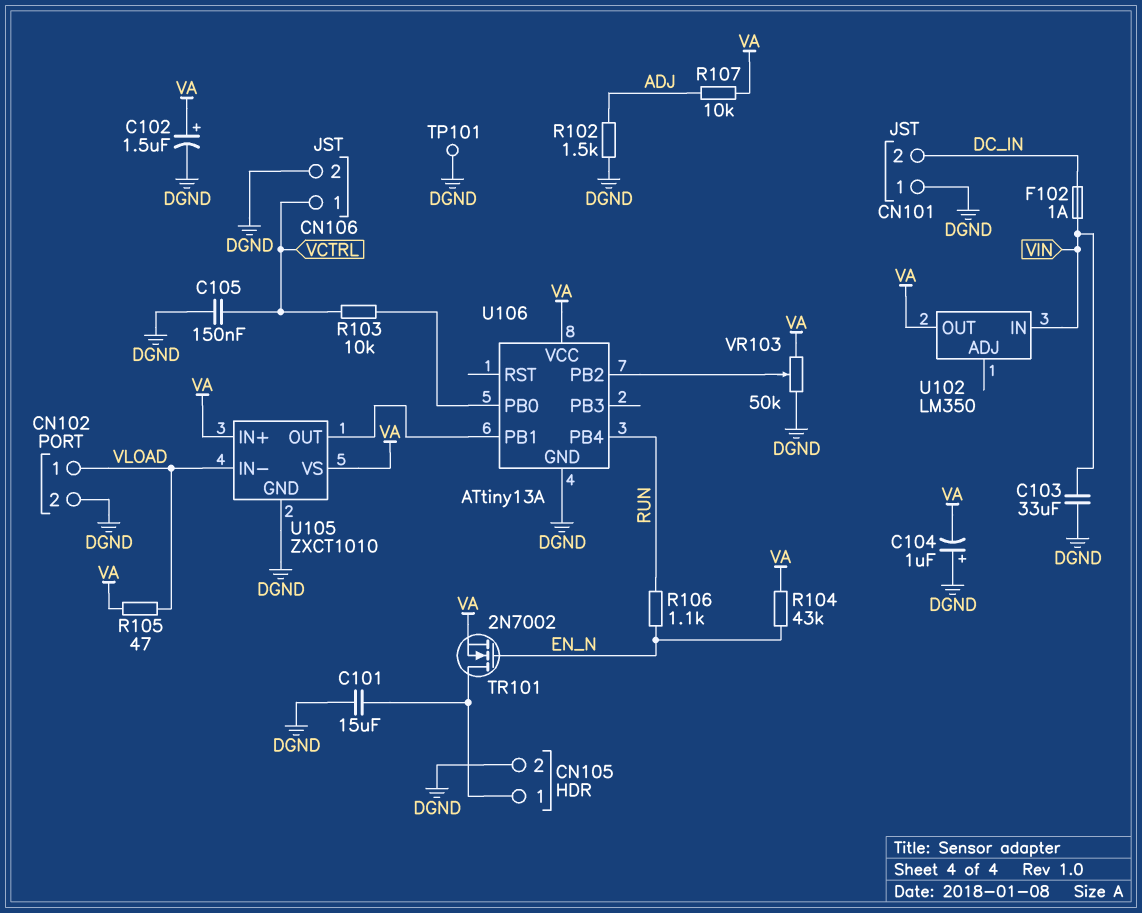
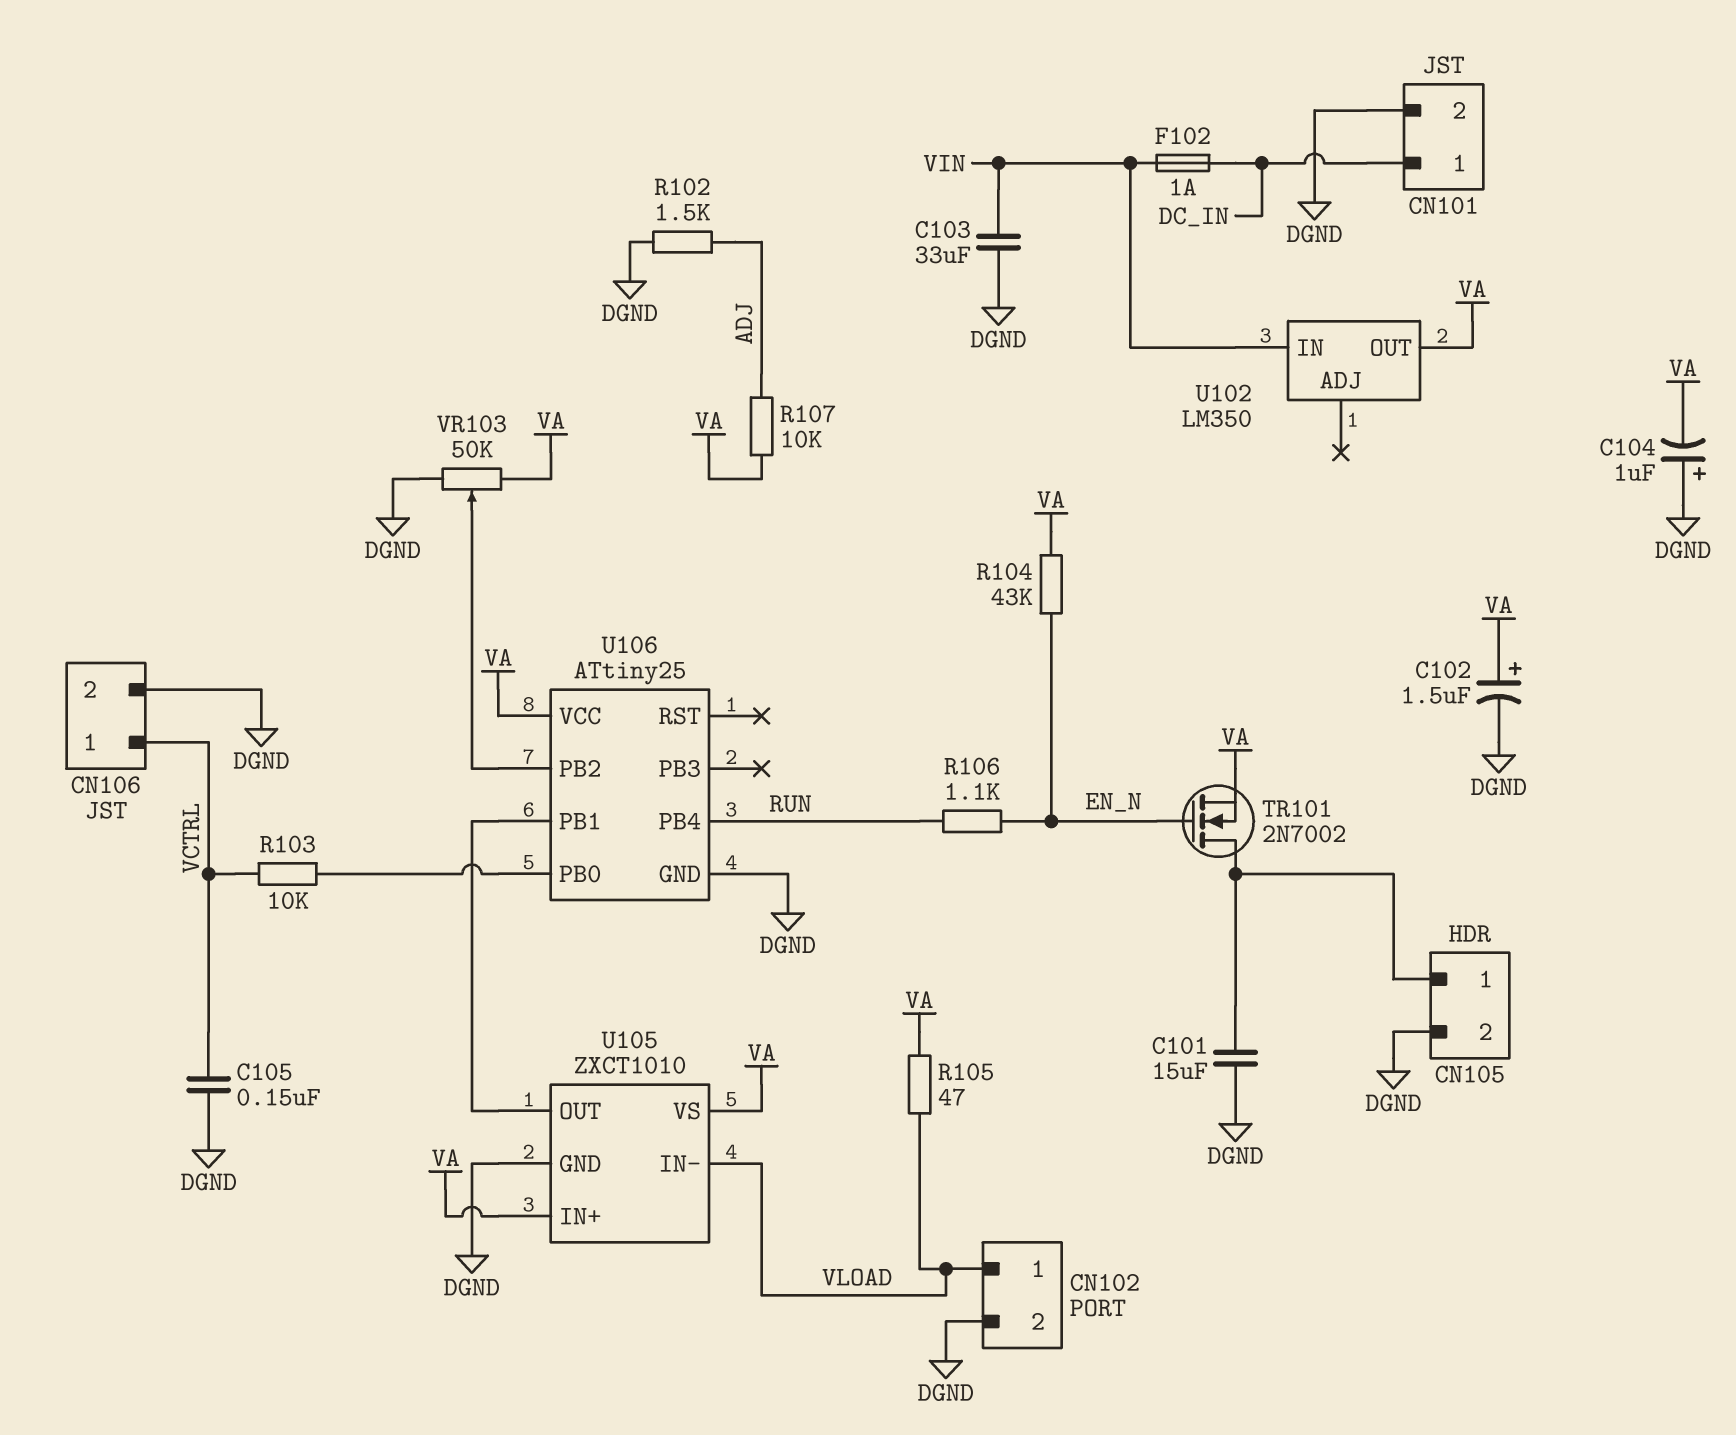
CN101 pin 1: DGND -> DC_IN
CN101 pin 2: DC_IN -> DGND
TP101: test point (DGND) -> none
U106: ATtiny13A -> ATtiny25

